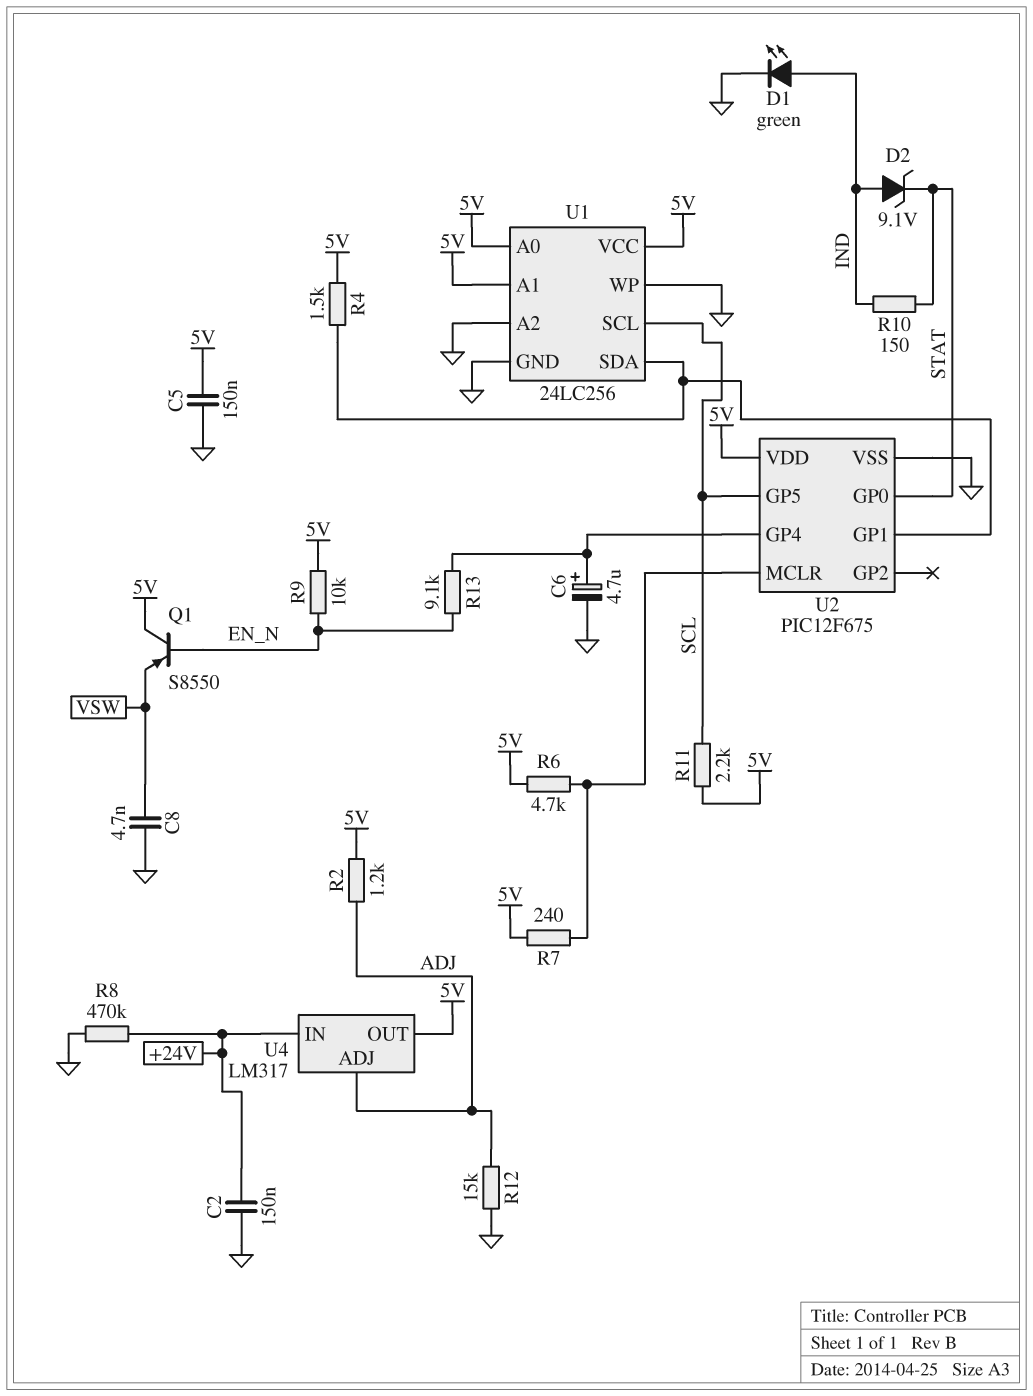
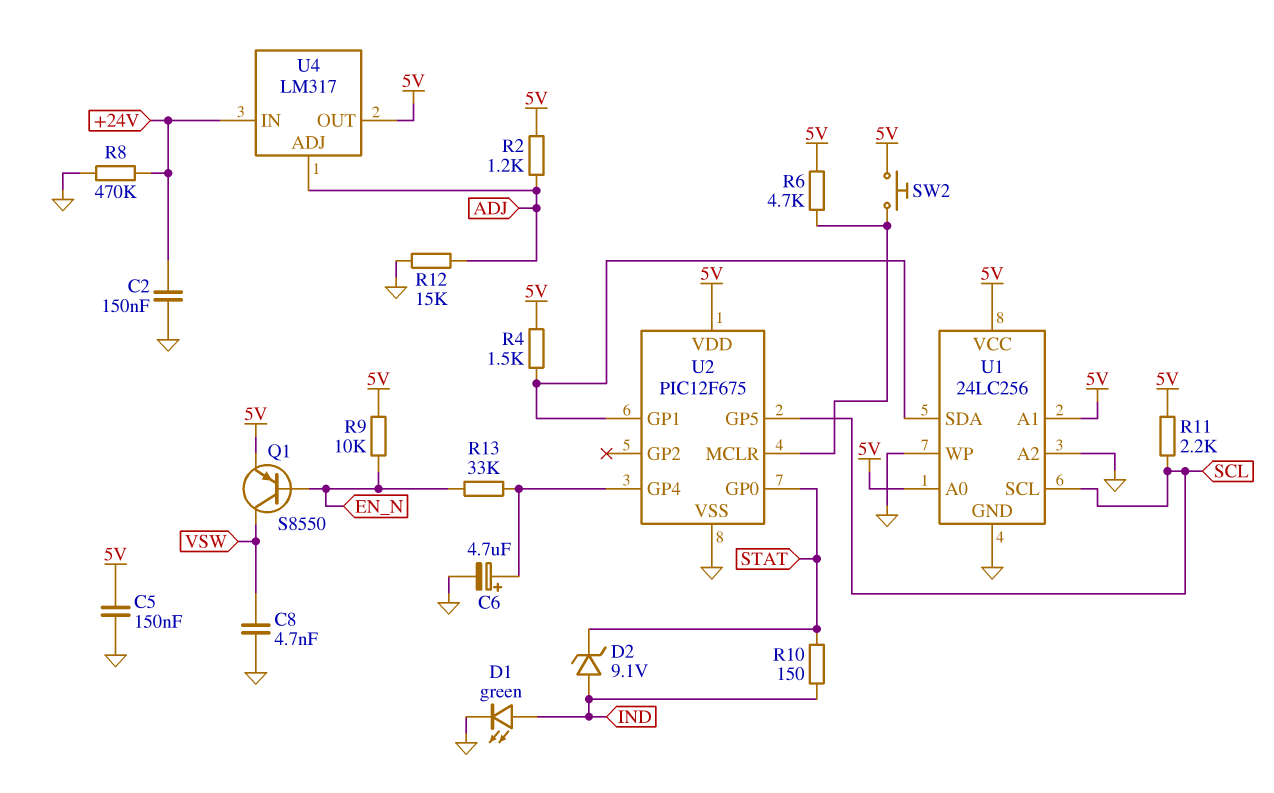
Q1: PNP S8550 (B EN_N, C 5V, E VSW) -> PNP S8550 (B EN_N, C VSW, E 5V)
R7: 240 (5V, U2/MCLR) -> none
R13: 9.1k (EN_N, U2/GP4) -> 33k (EN_N, U2/GP4)
SW2: none -> button (5V, U2/MCLR)

